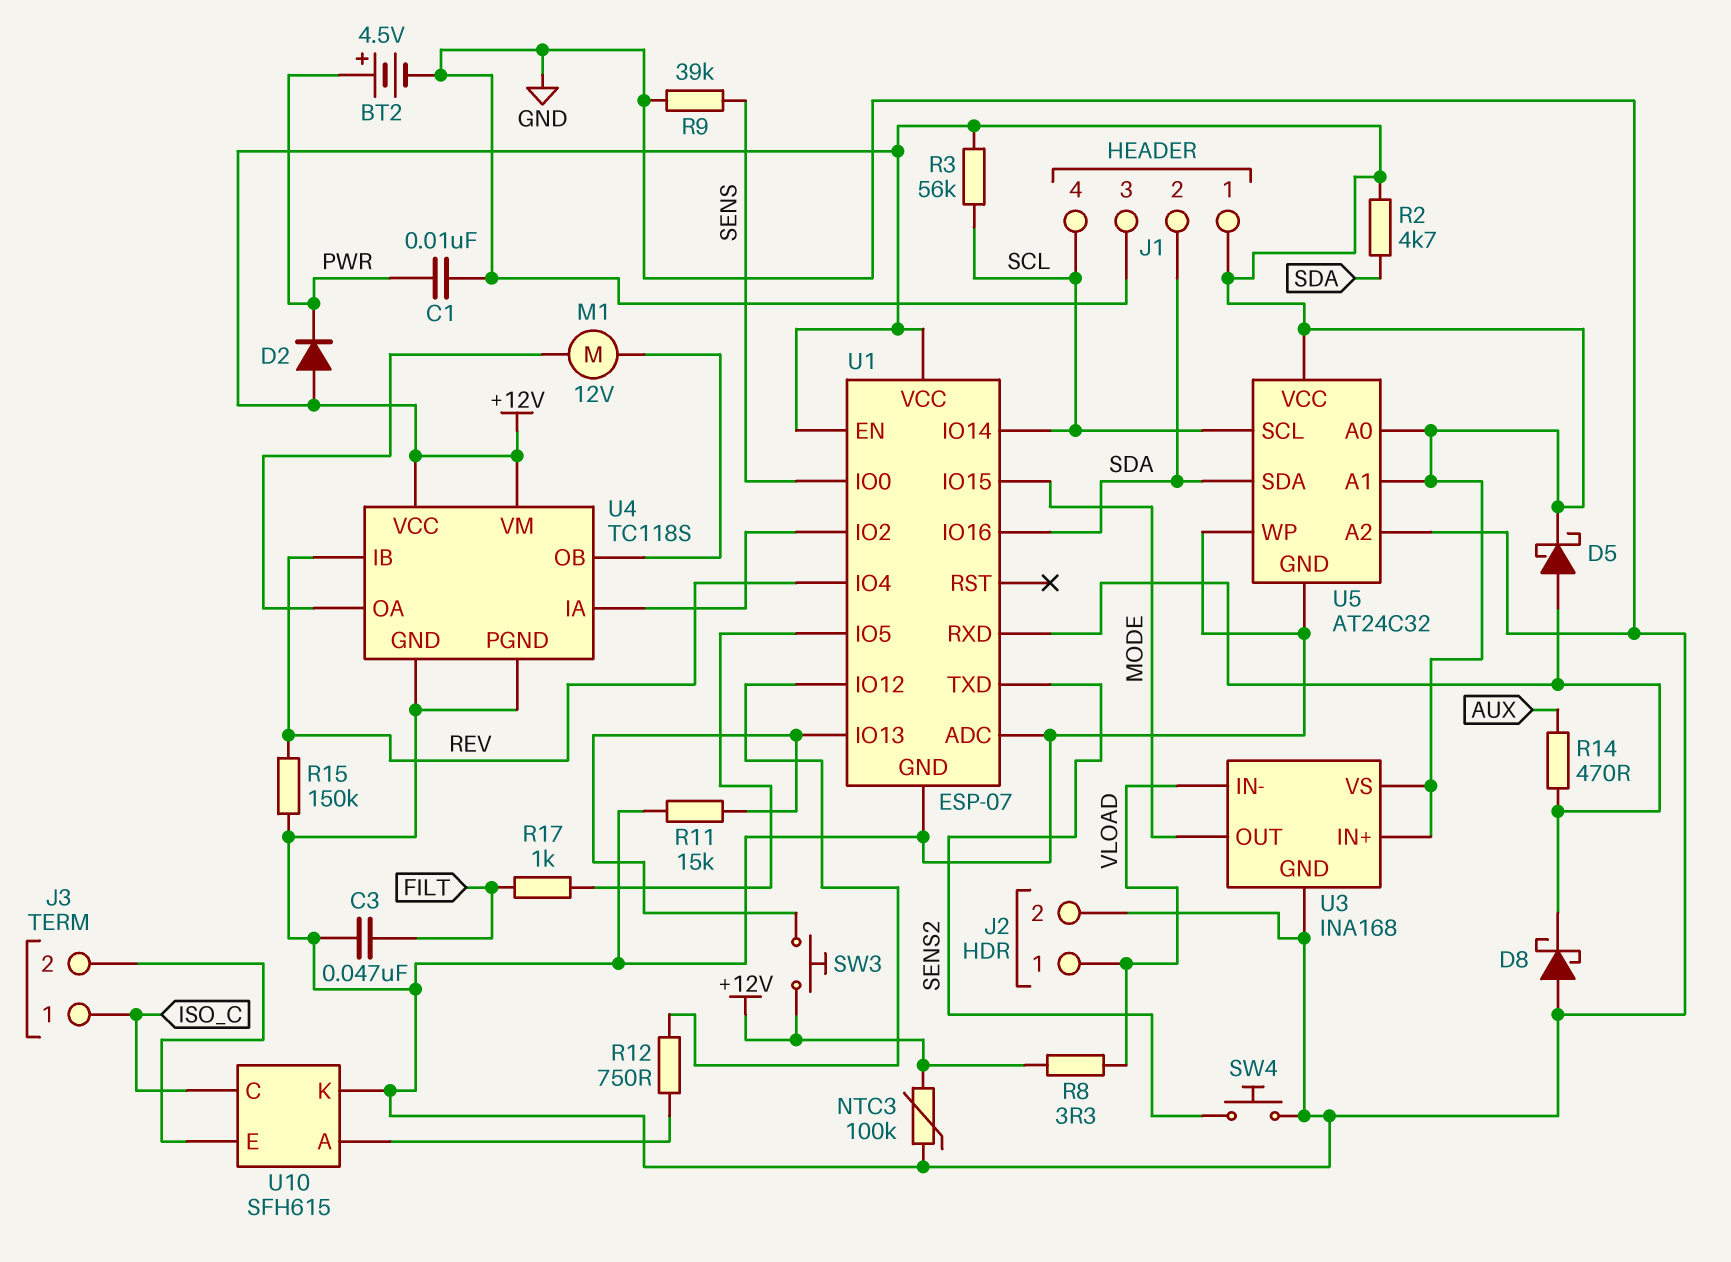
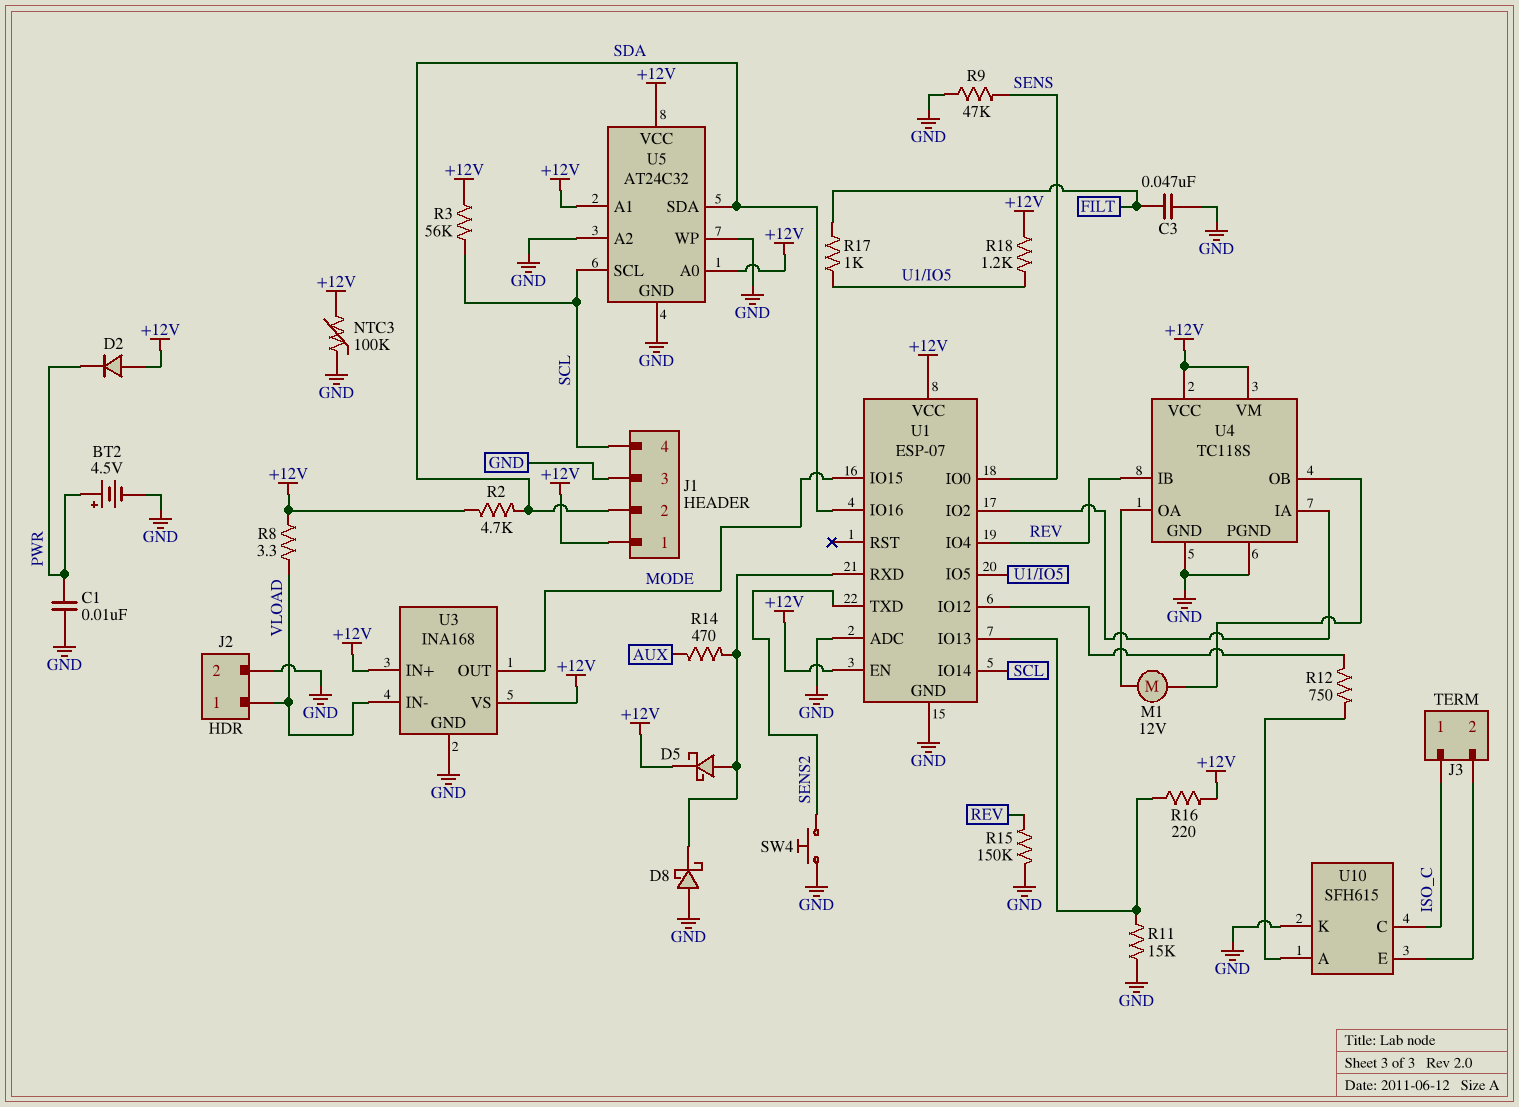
R9: 39k (GND, SENS) -> 47k (GND, SENS)
R16: none -> 220 (+12V, U1/IO13)
R18: none -> 1.2k (+12V, U1/IO5)
SW3: button (+12V, U1/IO13) -> none

